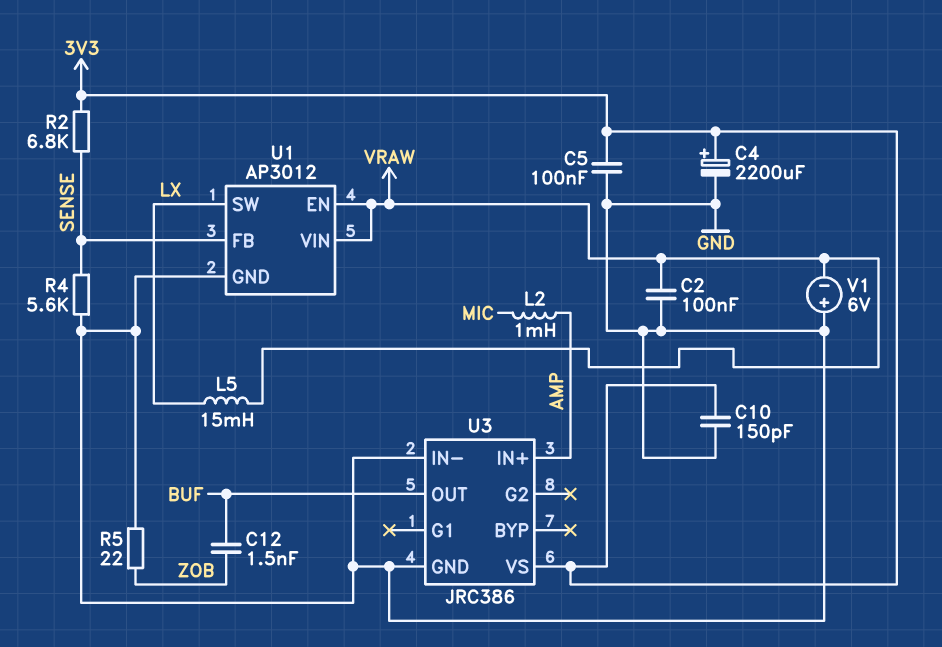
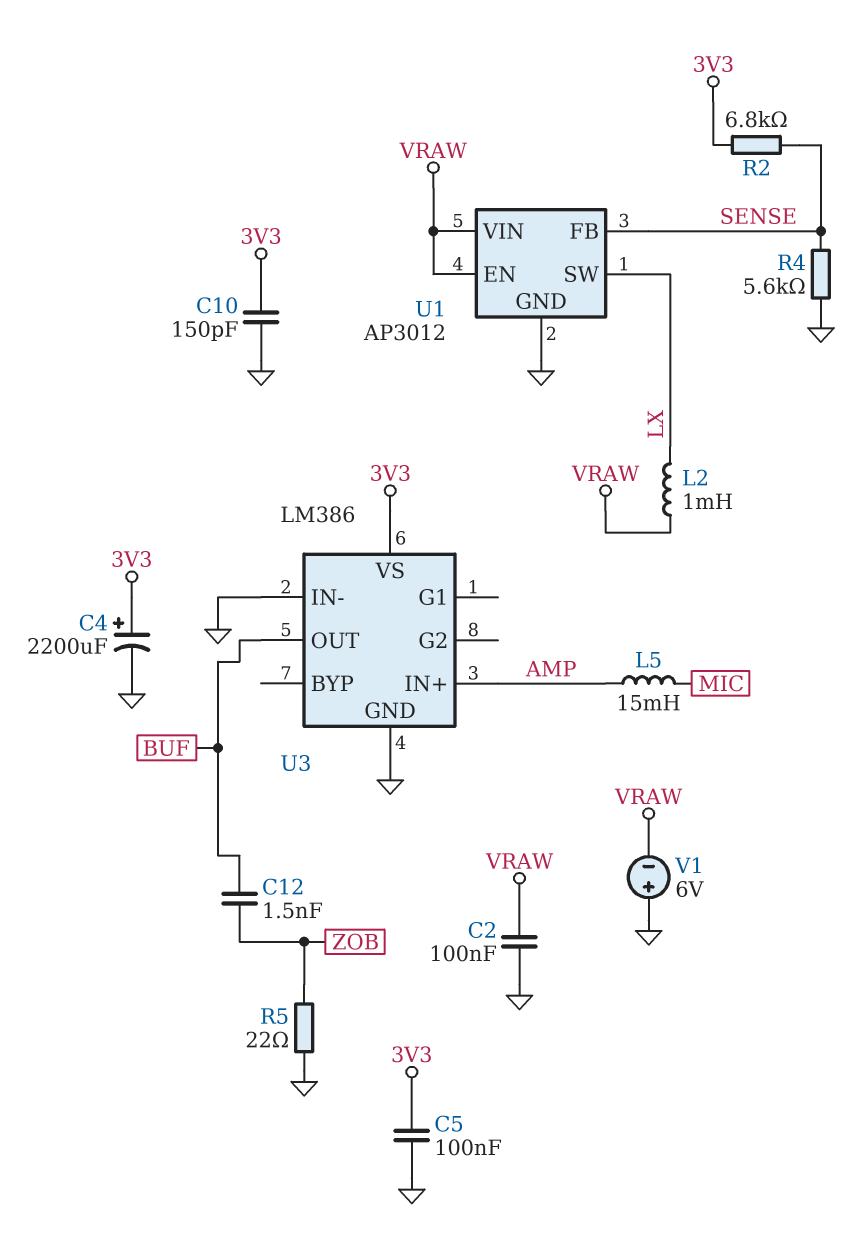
L2: 1mH (AMP, MIC) -> 1mH (LX, VRAW)
L5: 15mH (LX, VRAW) -> 15mH (AMP, MIC)
U3: JRC386 -> LM386

